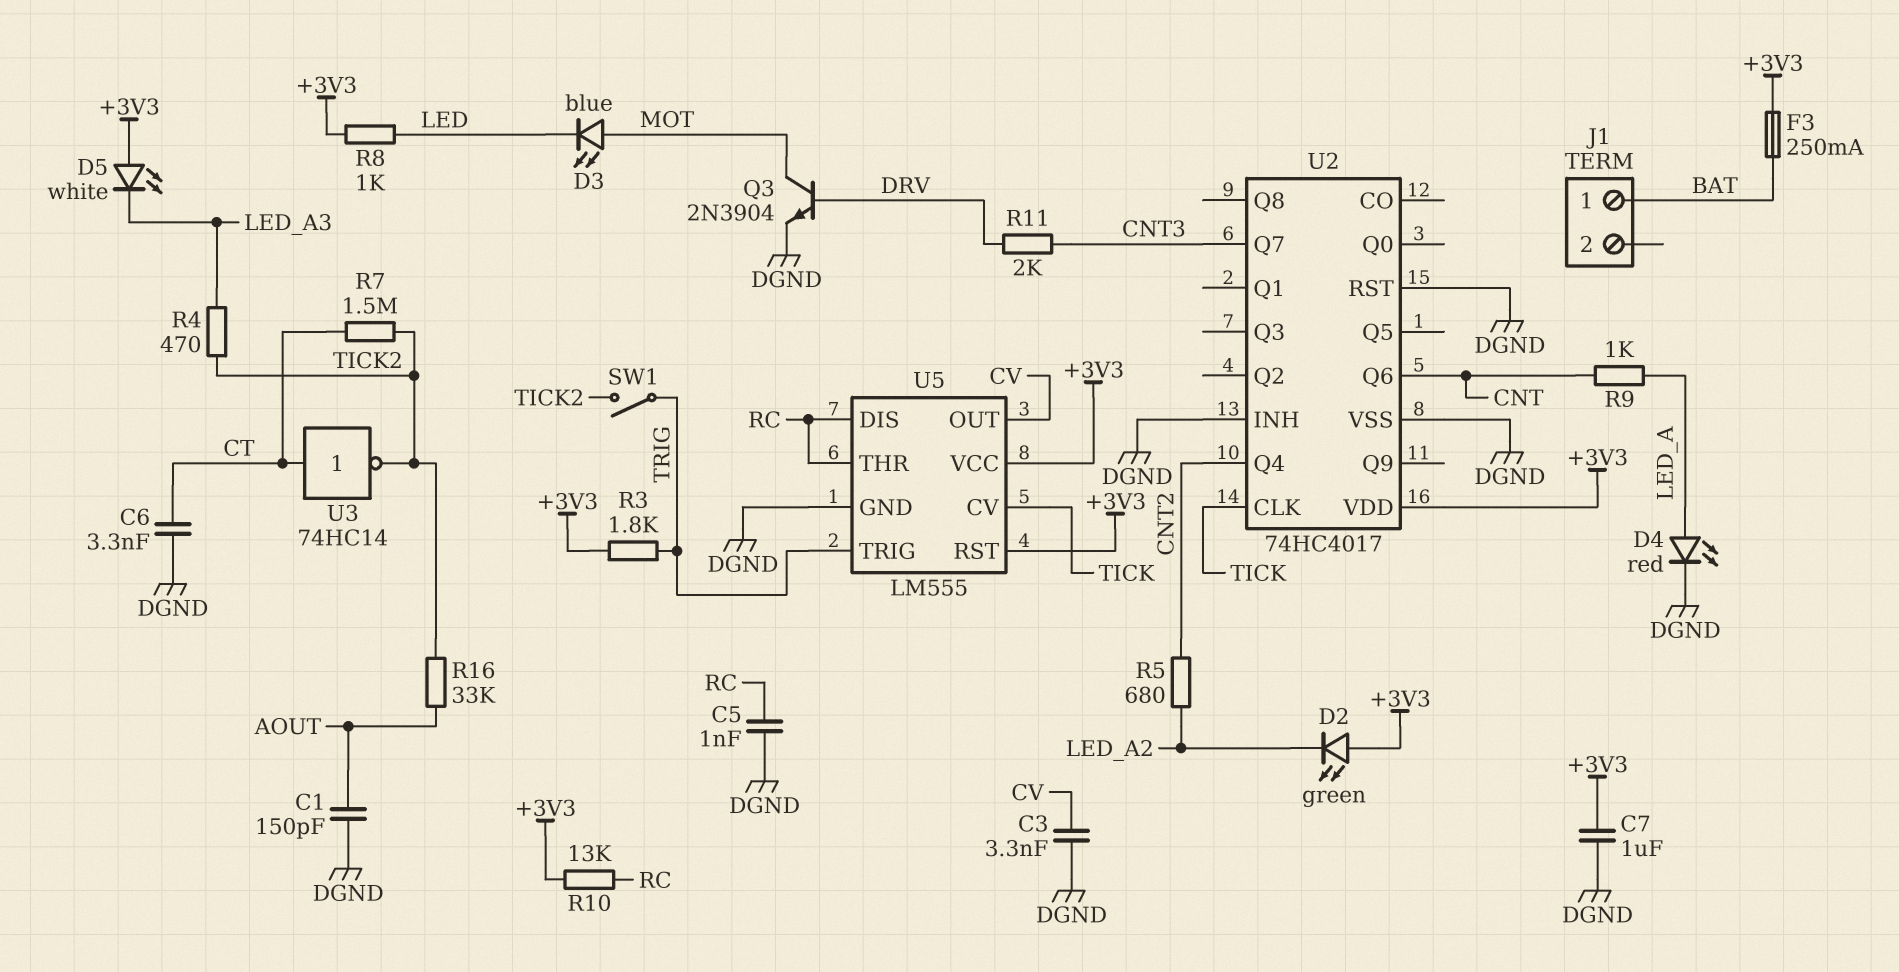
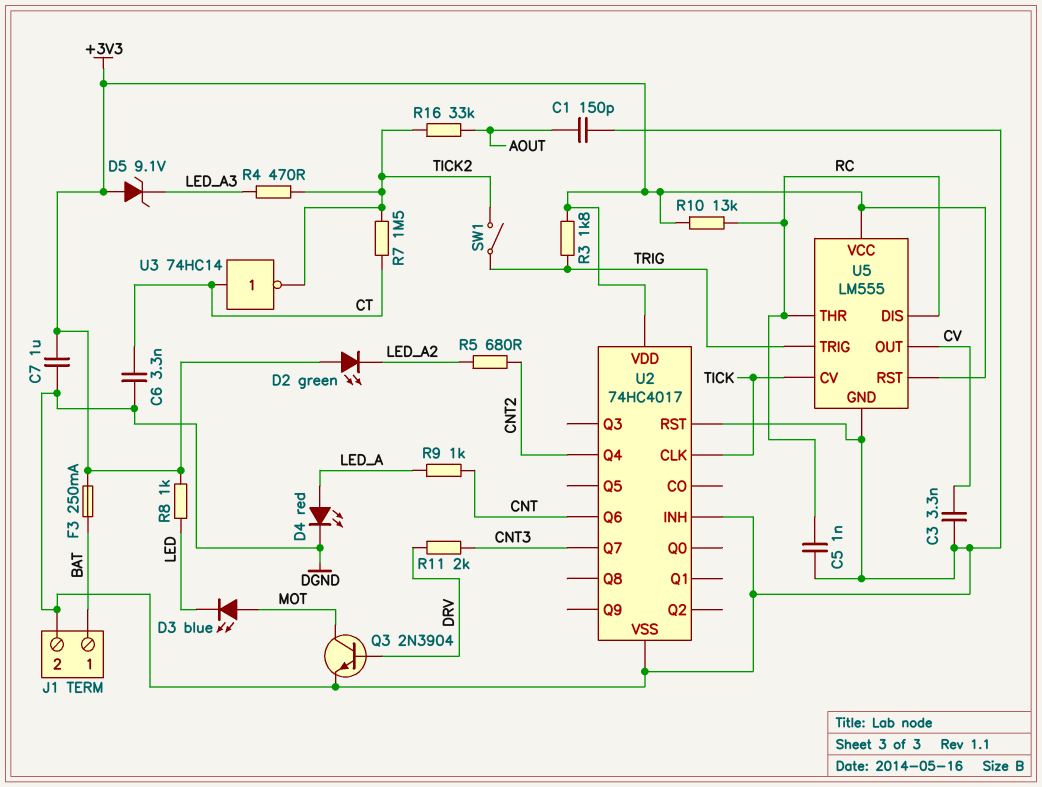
D5: LED white (A +3V3, K LED_A3) -> zener 9.1V (A +3V3, K LED_A3)
J1 pin 2: none -> DGND

